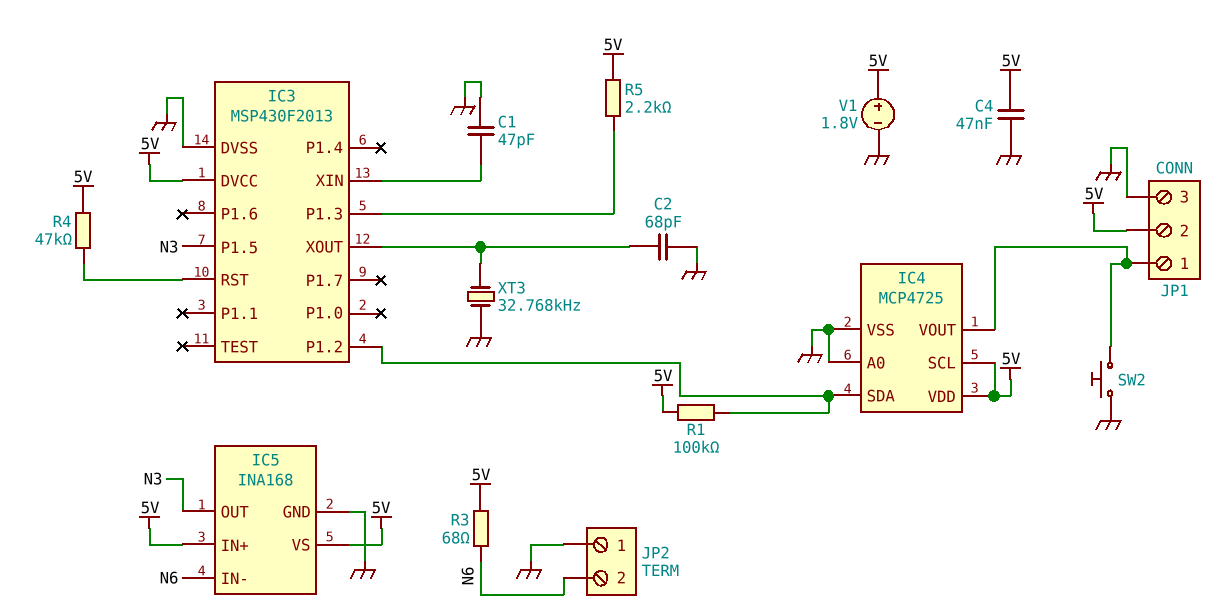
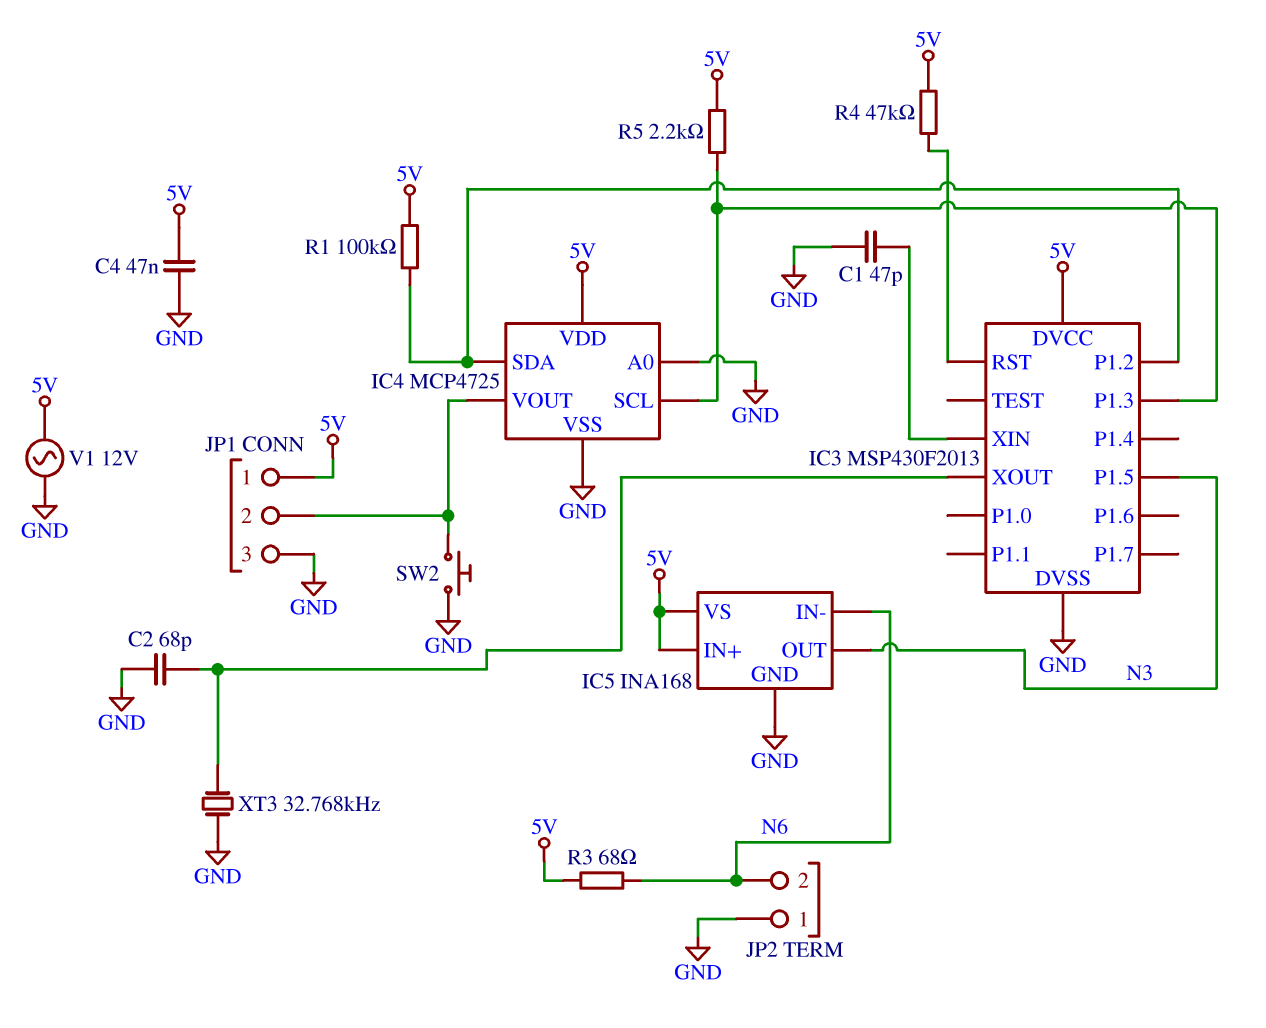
IC4 pin SCL: 5V -> IC3/P1.3
JP1 pin 1: IC4/VOUT -> 5V
JP1 pin 2: 5V -> IC4/VOUT
V1: 1.8V (plus 5V, minus GND) -> AC 12V (5V, GND)

